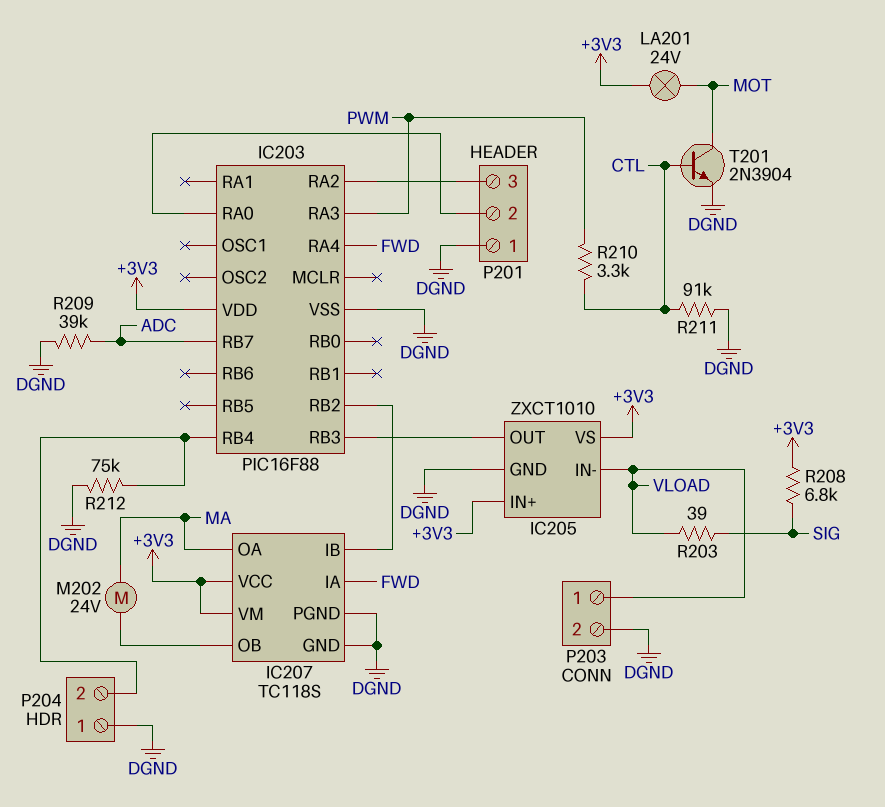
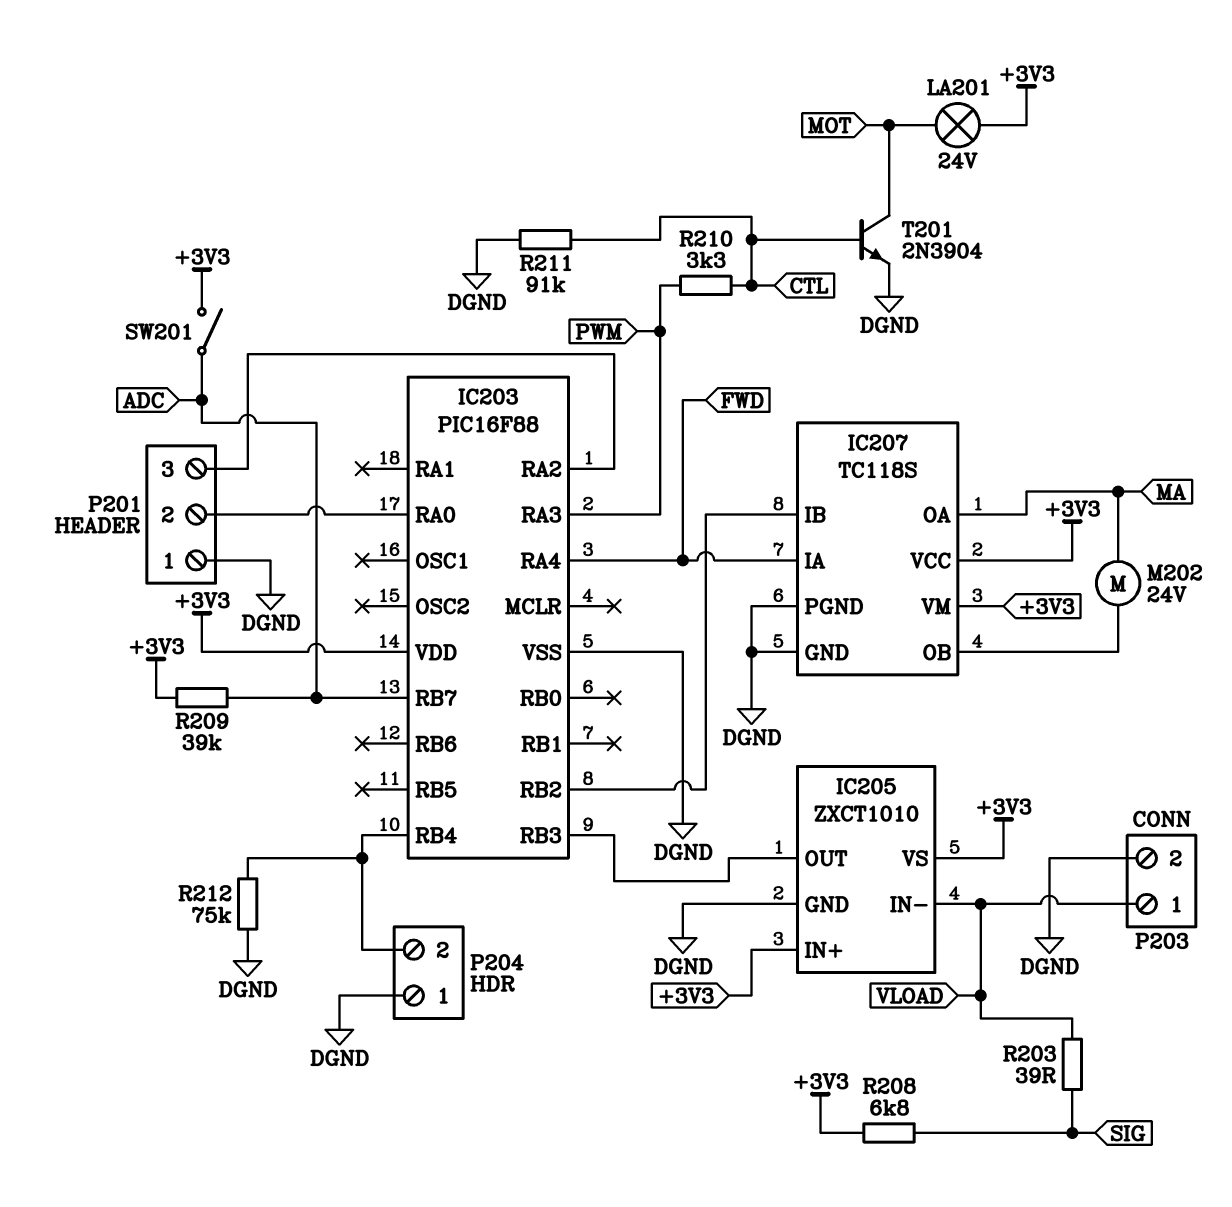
R209: 39k (ADC, DGND) -> 39k (+3V3, ADC)
SW201: none -> switch (+3V3, ADC)

